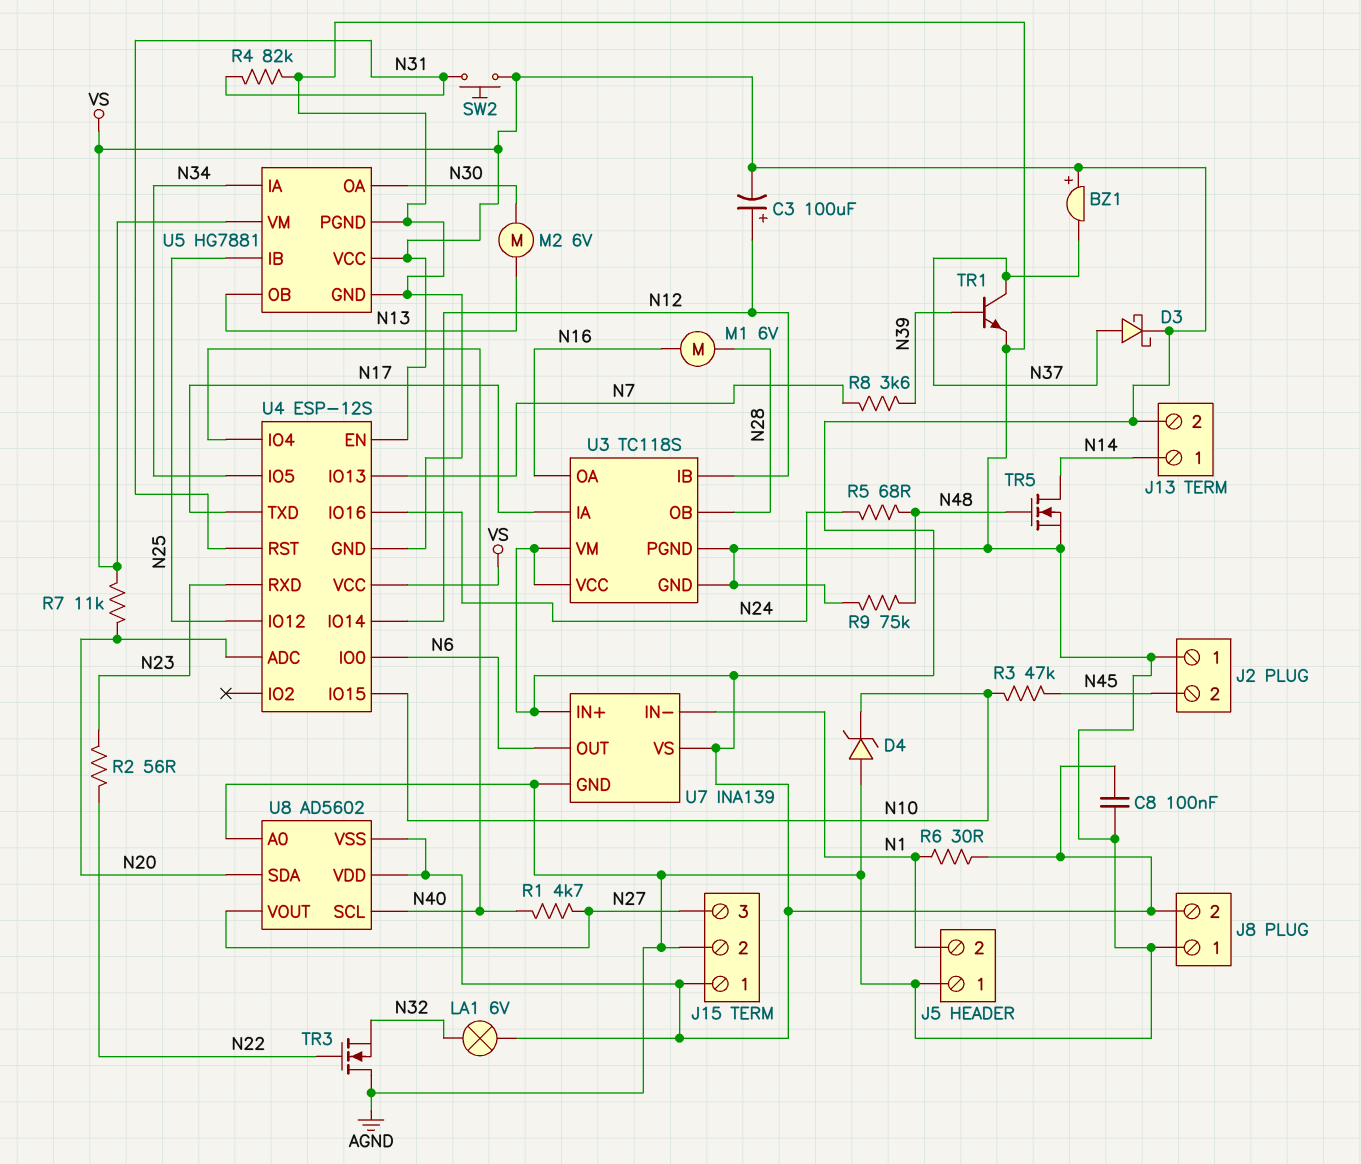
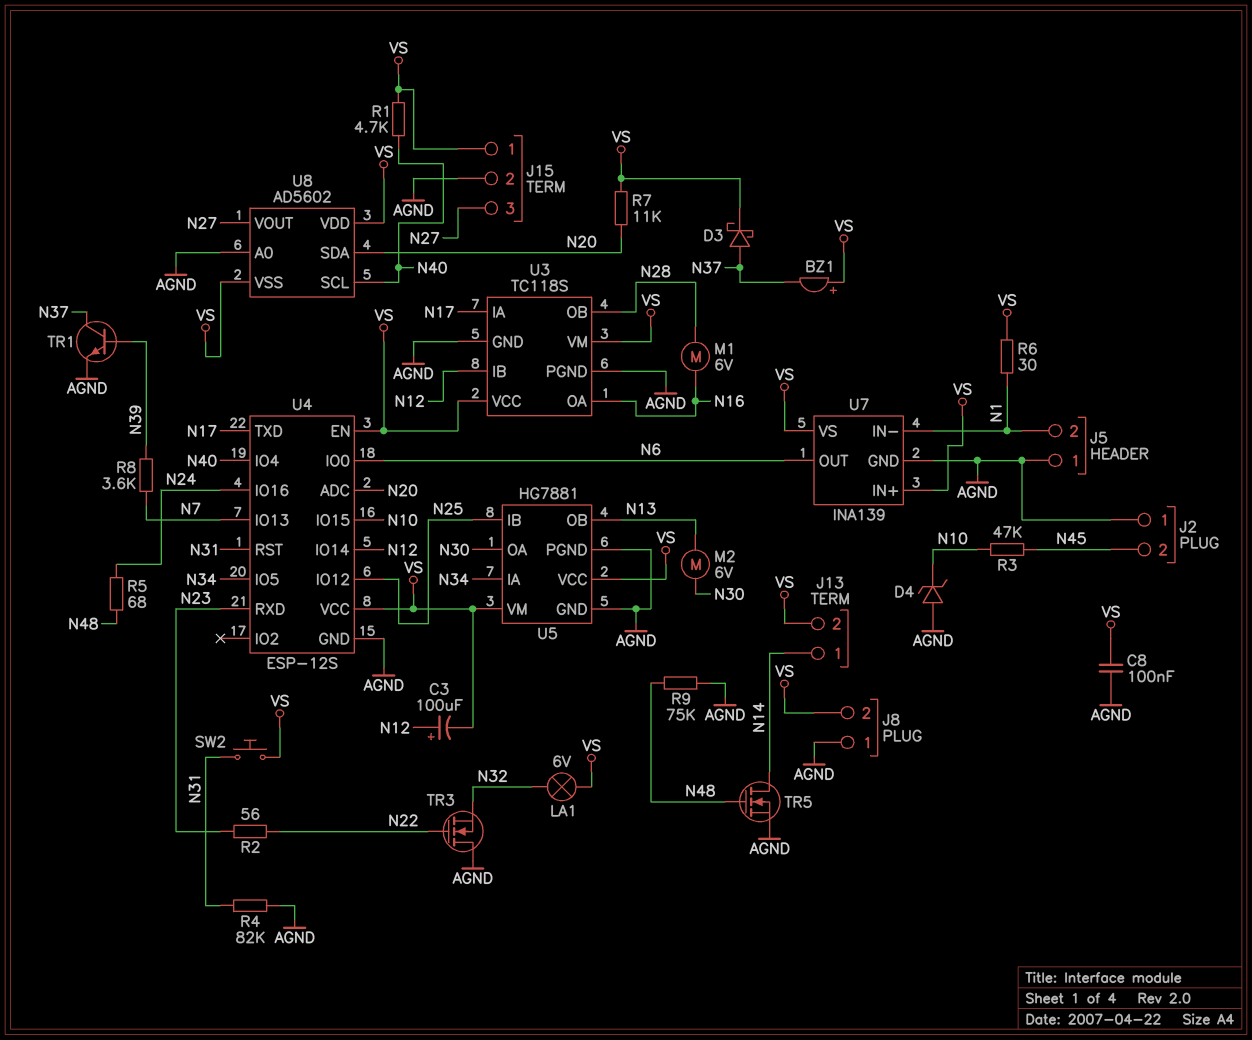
R1: 4.7k (N27, N40) -> 4.7k (N40, VS)

